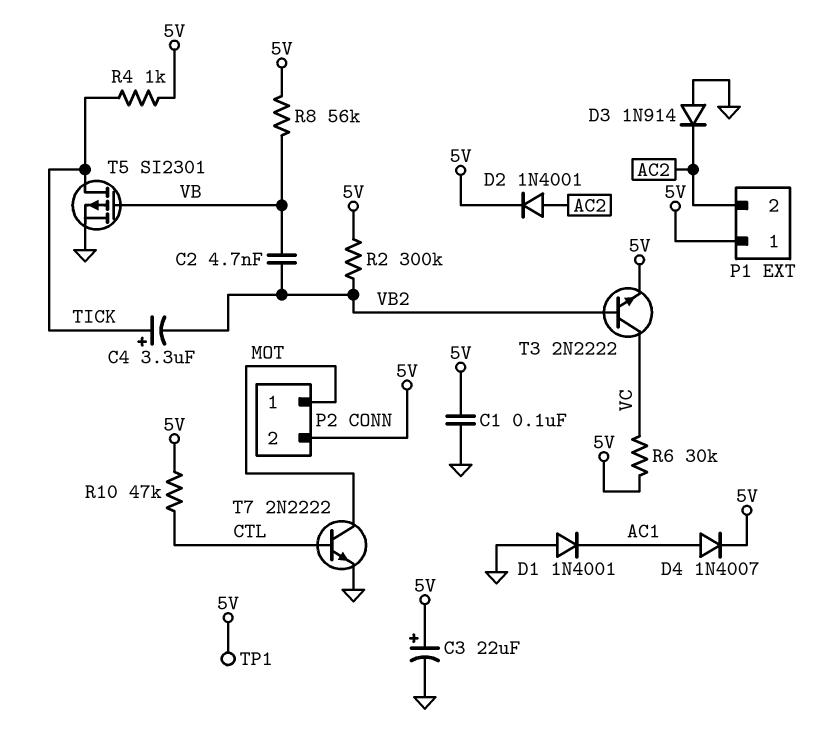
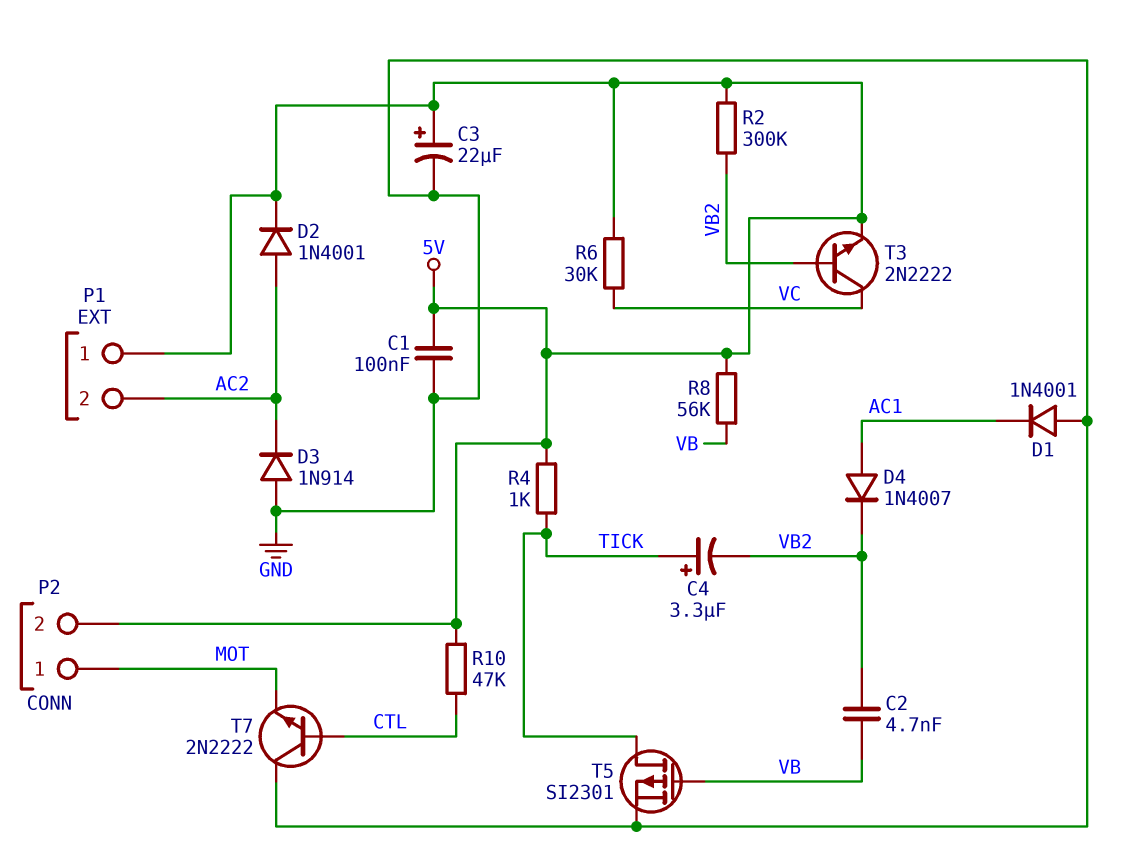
D4: diode 1N4007 (A AC1, K 5V) -> diode 1N4007 (A AC1, K VB2)
T7: NPN 2N2222 (B CTL, C MOT, E GND) -> NPN 2N2222 (B CTL, C GND, E MOT)
TP1: test point (5V) -> none

